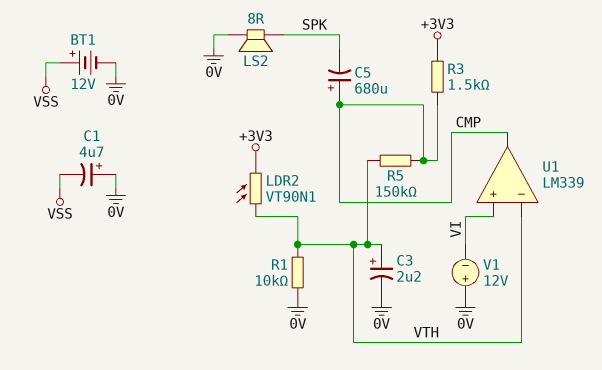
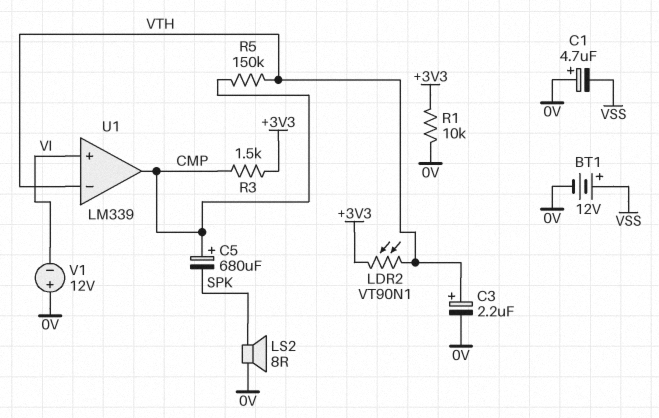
R1: 10k (0V, VTH) -> 10k (+3V3, 0V)

